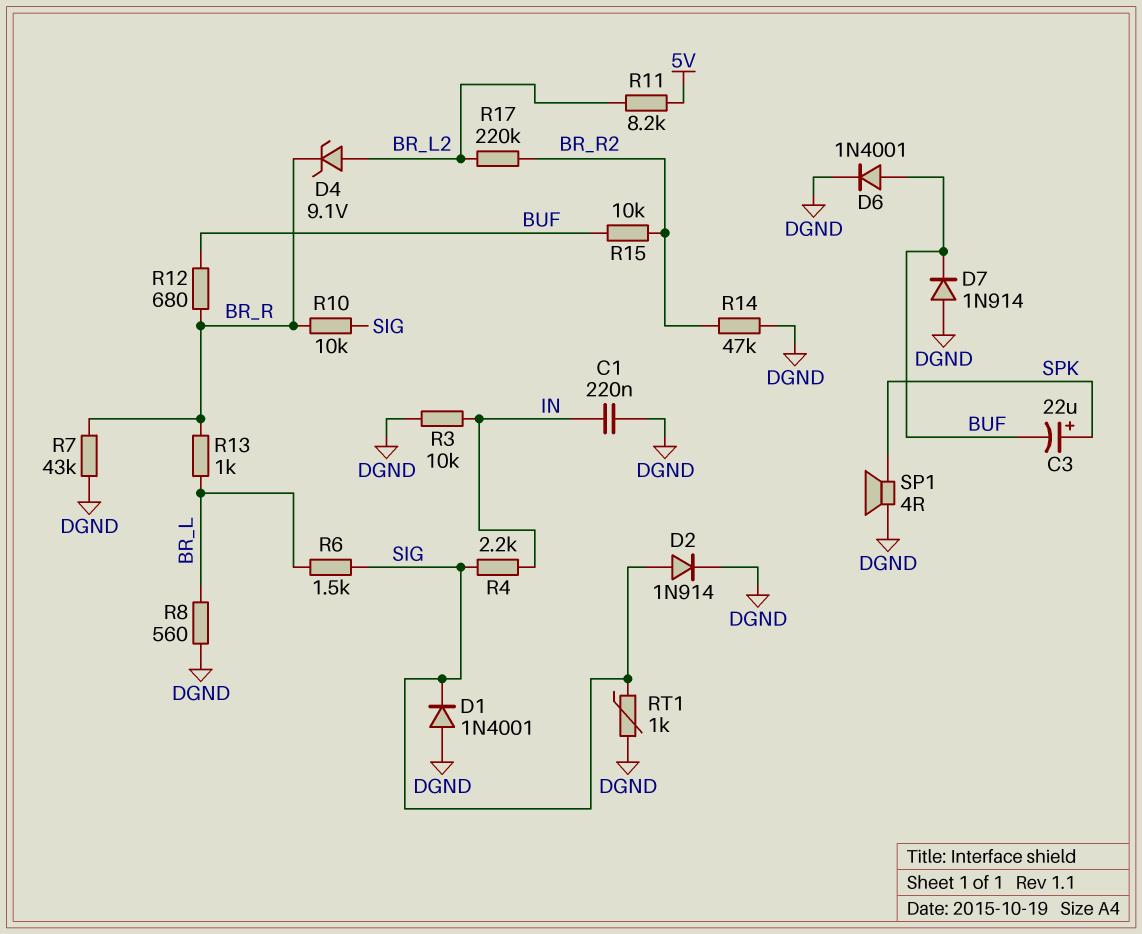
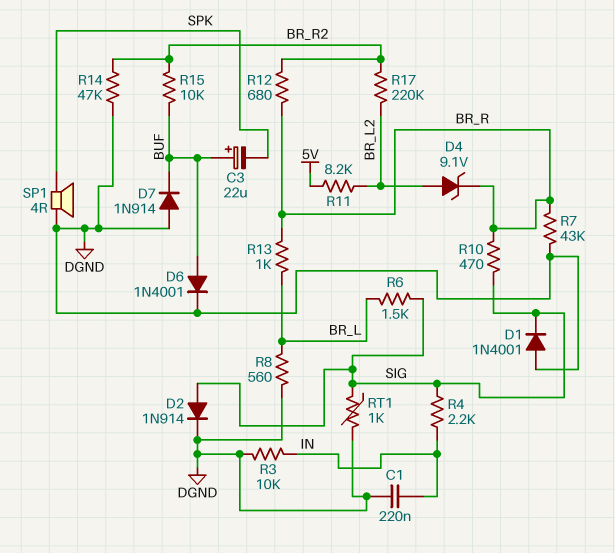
C3: 22uF (plus SPK, minus BUF) -> 22uF (plus BUF, minus SPK)
R10: 10k (BR_R, SIG) -> 470 (BR_R, SIG)
R12: 680 (BR_R, BUF) -> 680 (BR_R, BR_R2)

